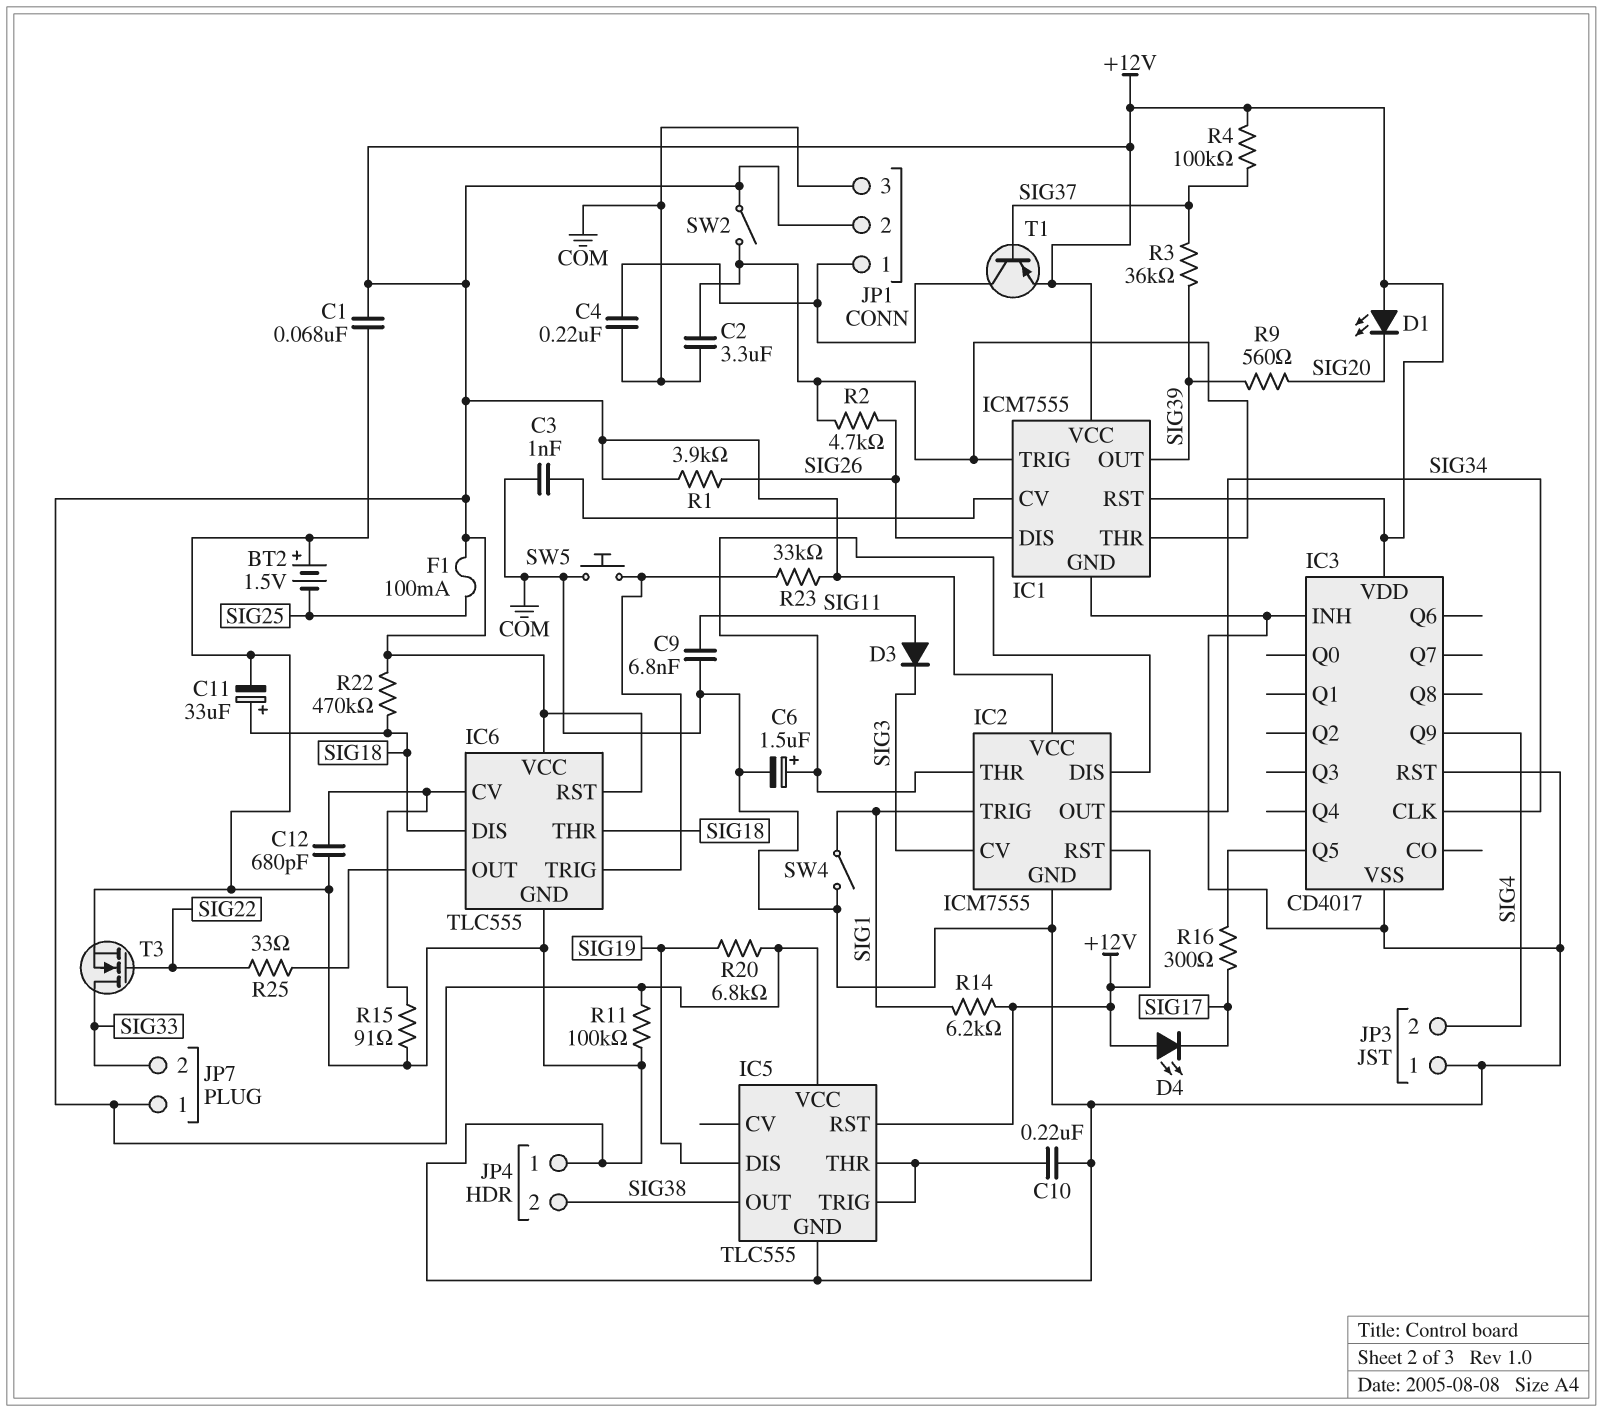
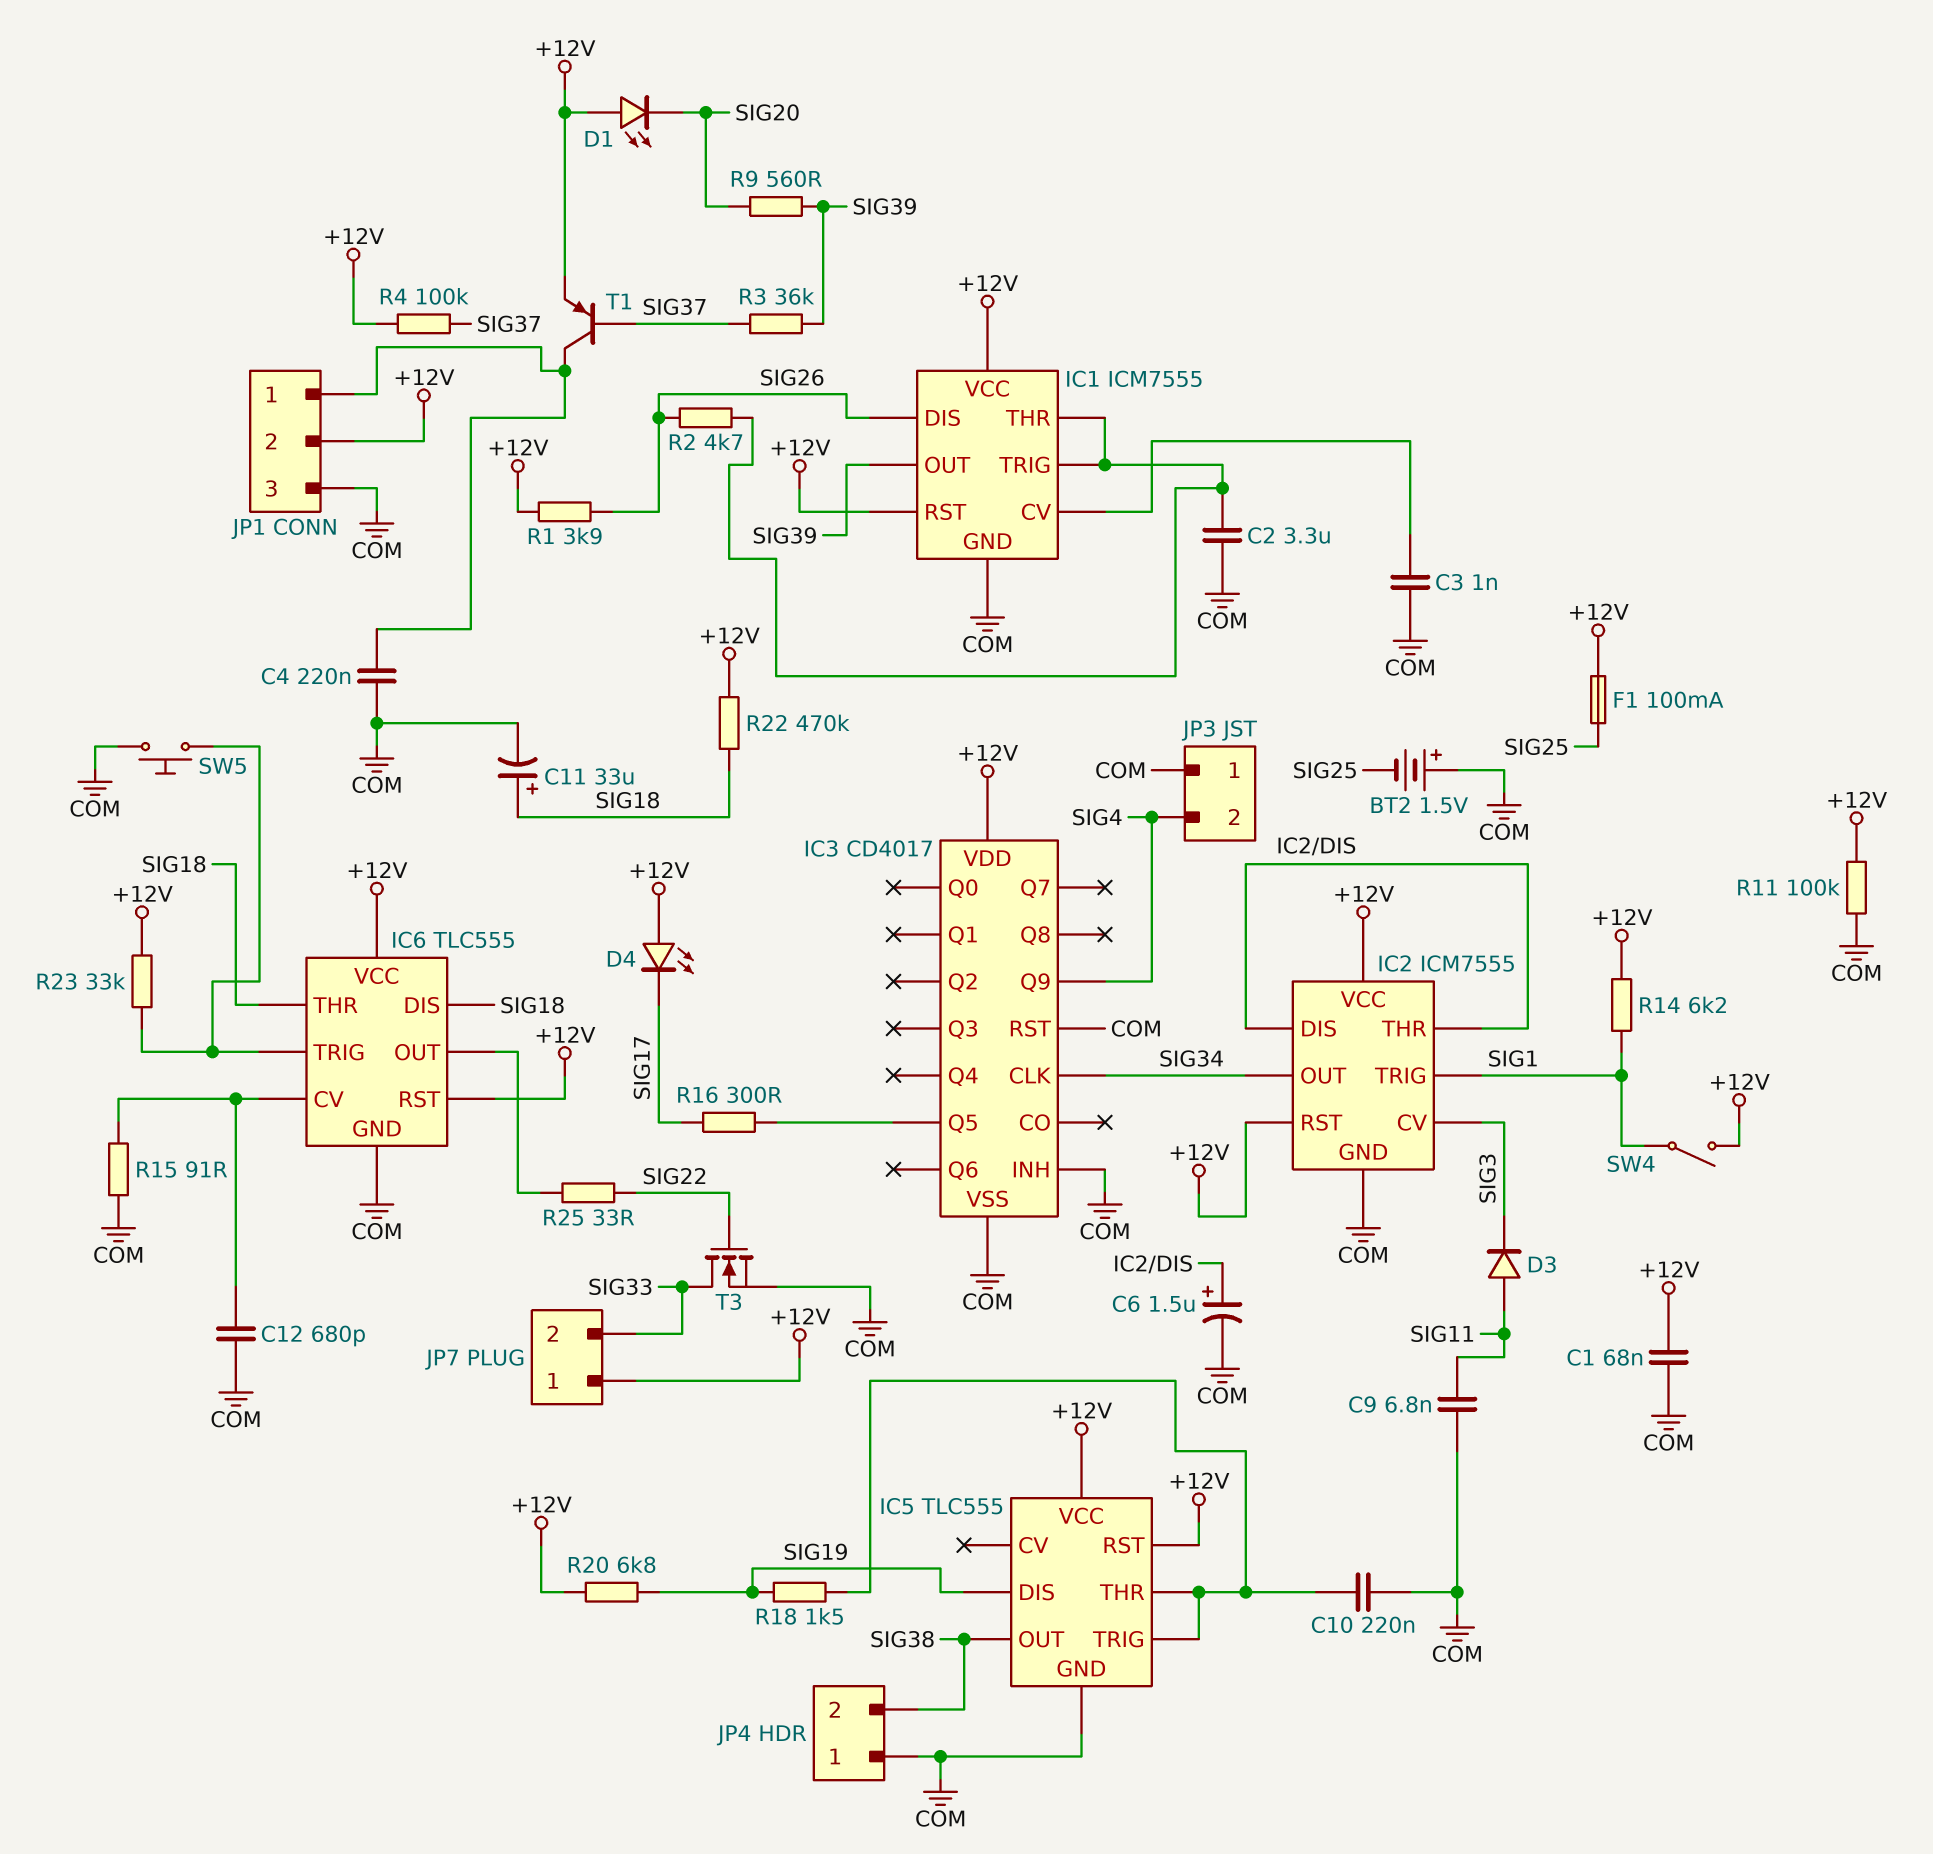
R18: none -> 1.5k (IC5/THR, SIG19)
SW2: switch (+12V, IC1/THR) -> none
SW4: switch (COM, SIG1) -> switch (+12V, SIG1)

